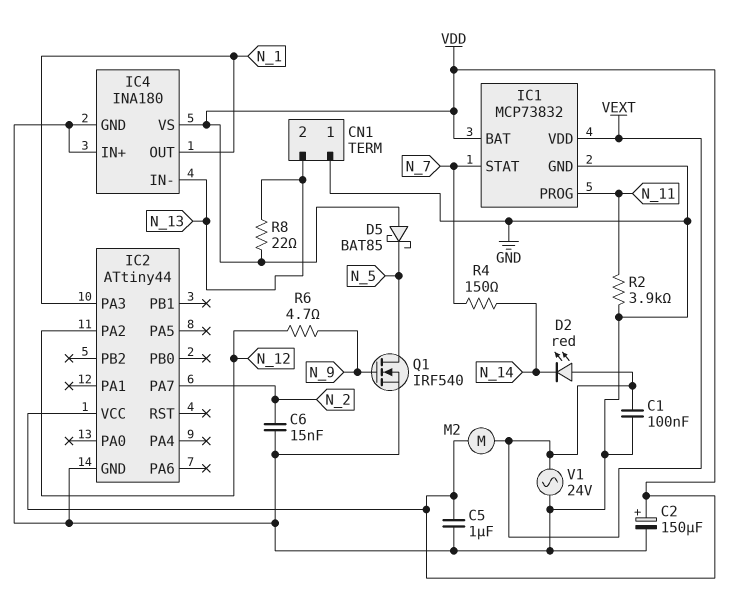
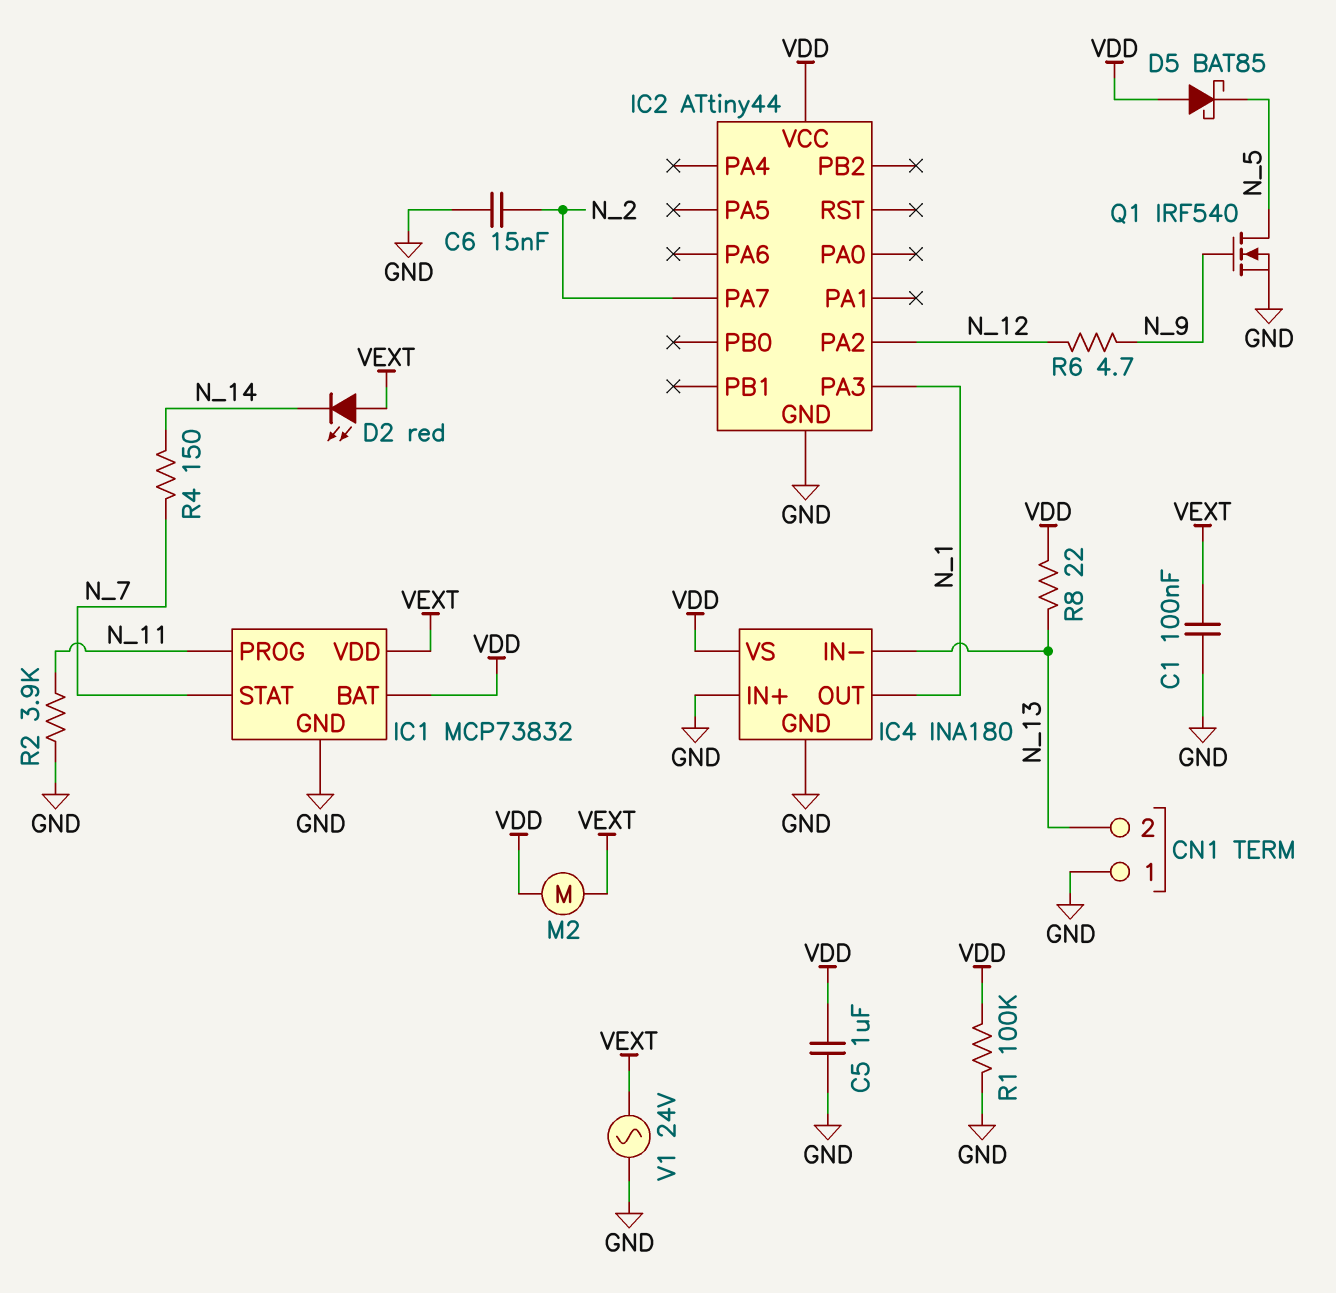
C2: 150uF (plus VDD, minus GND) -> none
R1: none -> 100k (GND, VDD)

